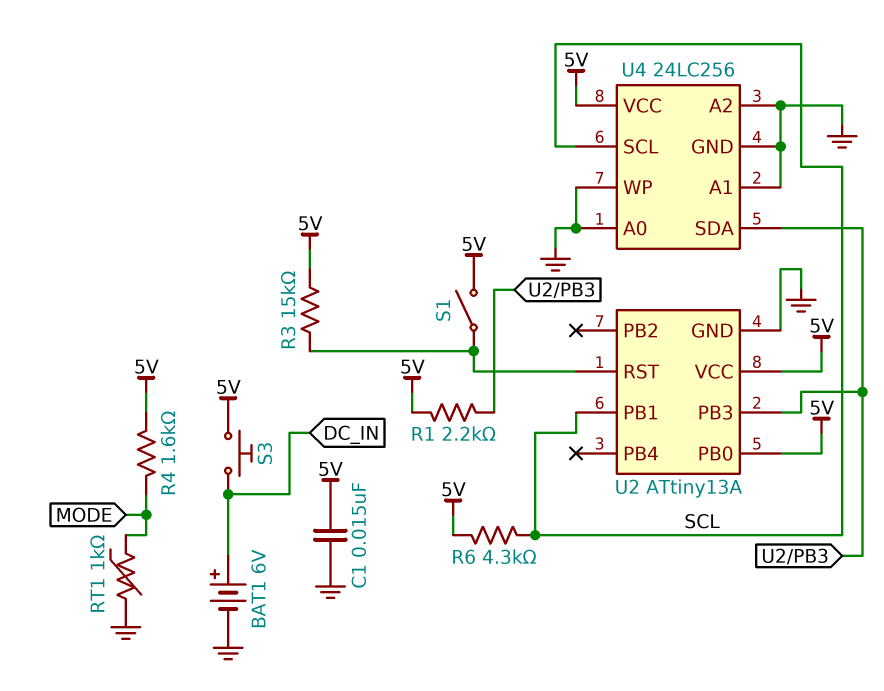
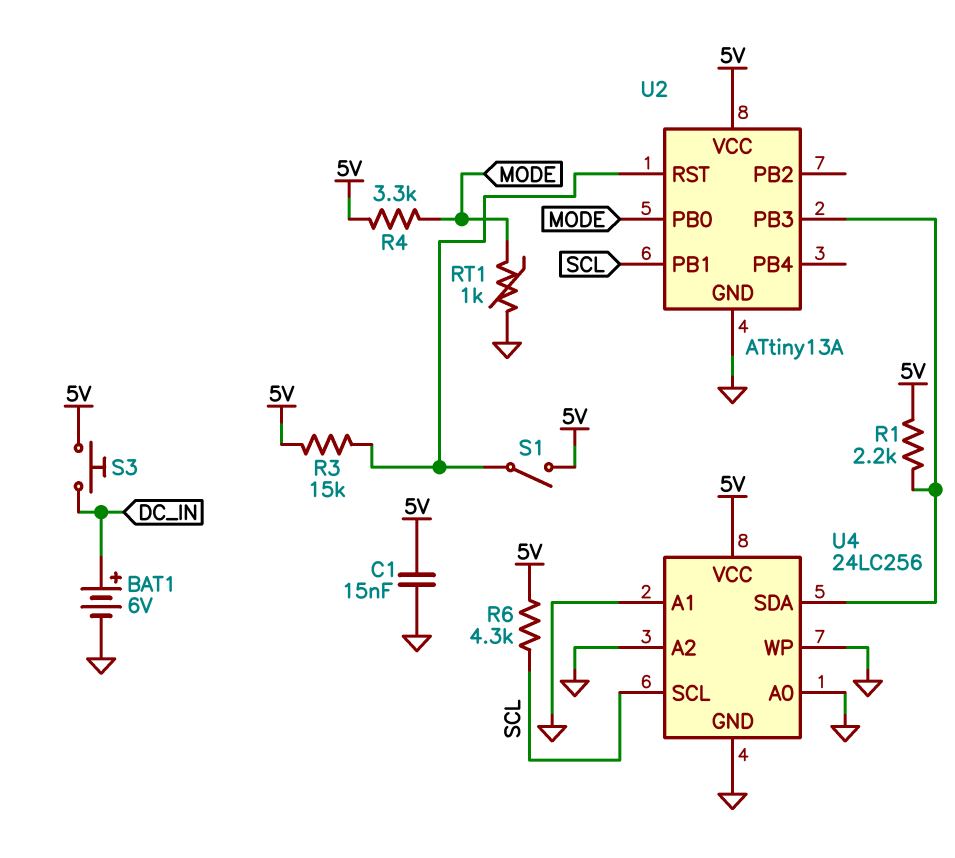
R4: 1.6k (5V, MODE) -> 3.3k (5V, MODE)
U2 pin PB0: 5V -> MODE

